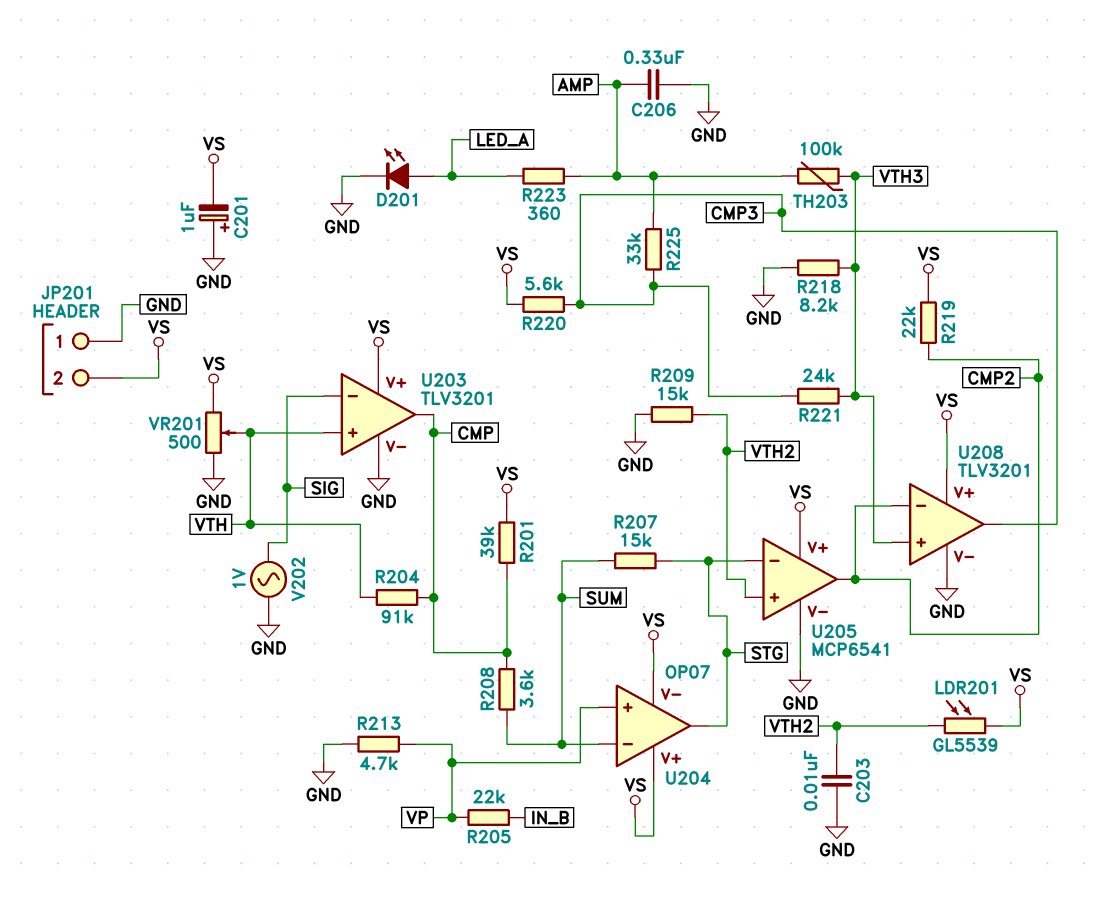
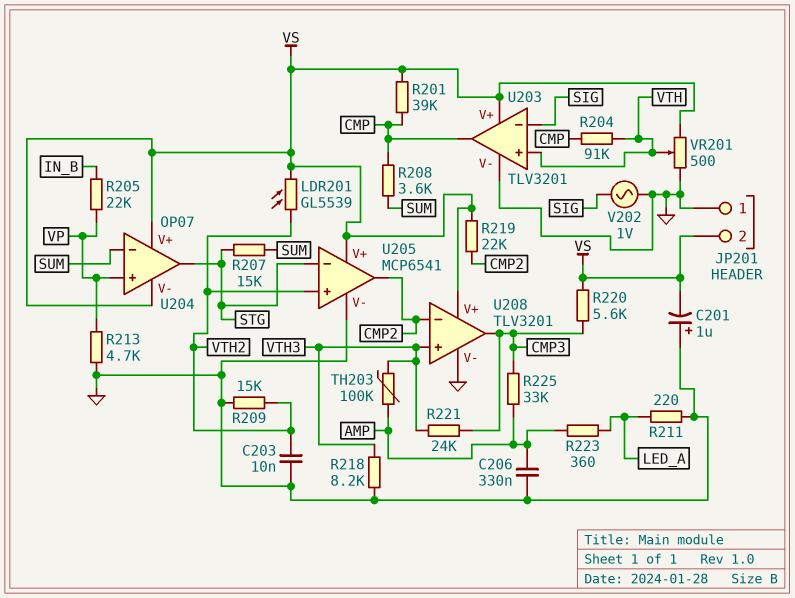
D201: LED (A LED_A, K GND) -> none
R211: none -> 220 (GND, LED_A)

